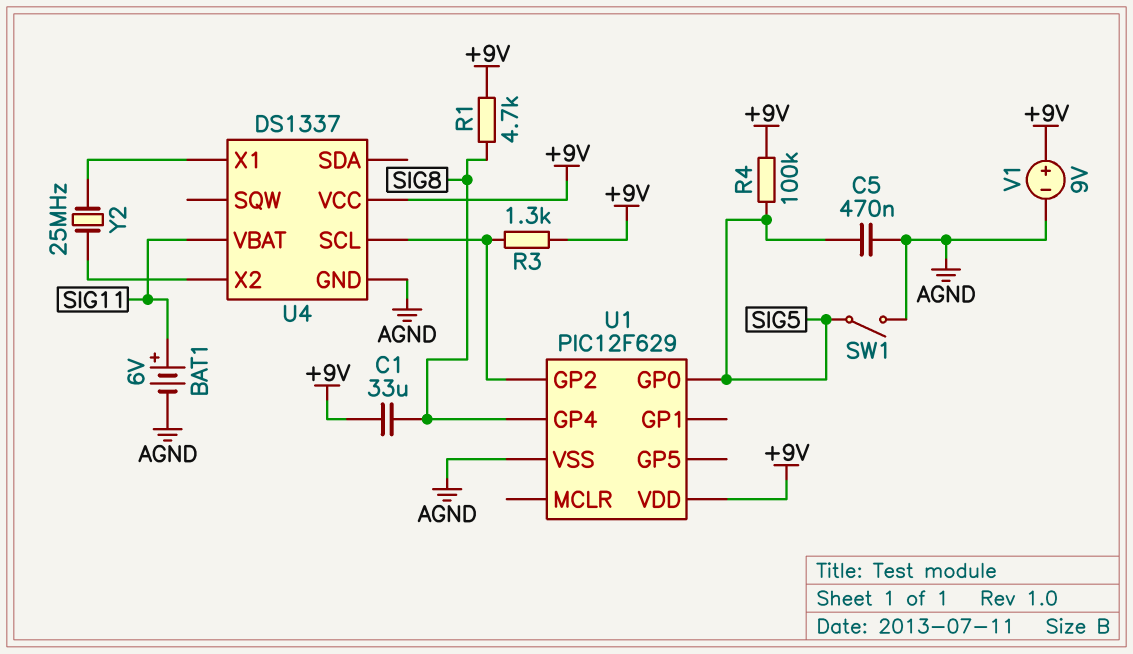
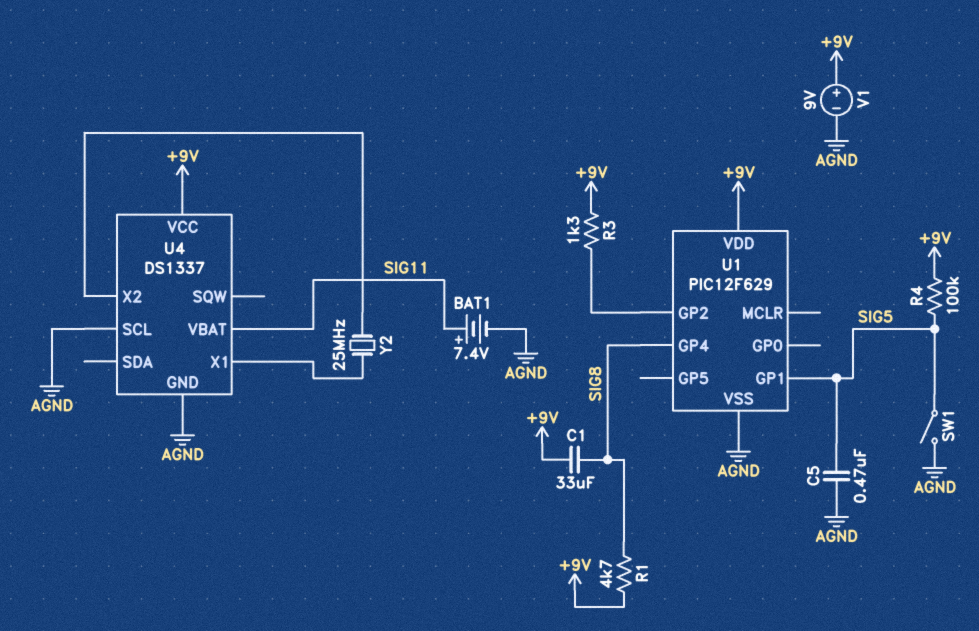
BAT1: 6V (plus SIG11, minus AGND) -> 7.4V (plus SIG11, minus AGND)
U1 pin GP0: SIG5 -> none
U1 pin GP1: none -> SIG5
U4 pin SCL: U1/GP2 -> AGND

